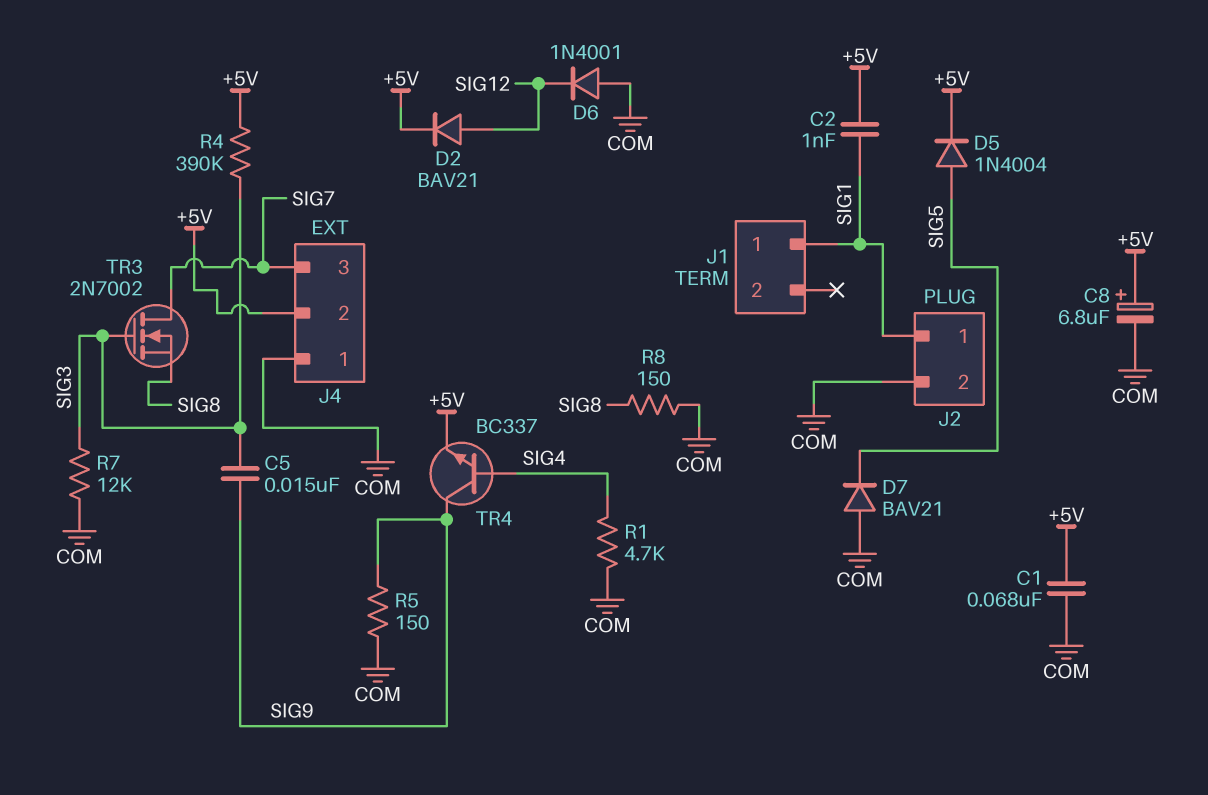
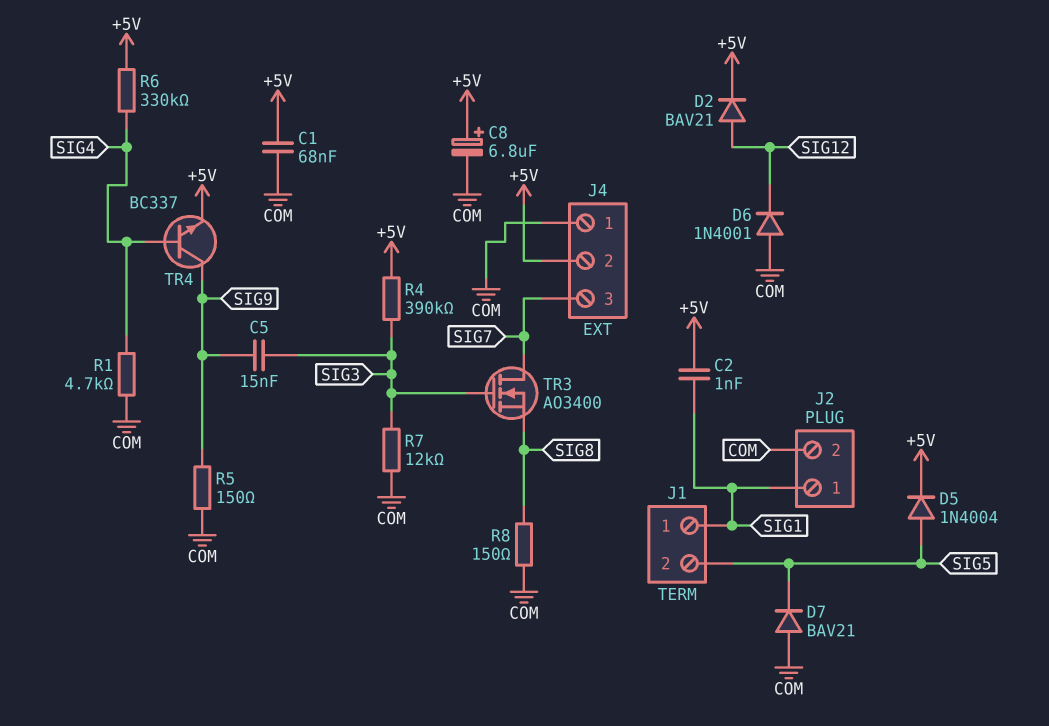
J1 pin 2: none -> SIG5
R6: none -> 330k (+5V, SIG4)
TR3: NMOS 2N7002 (G SIG3, D SIG7, S SIG8) -> NMOS AO3400 (G SIG3, D SIG7, S SIG8)

